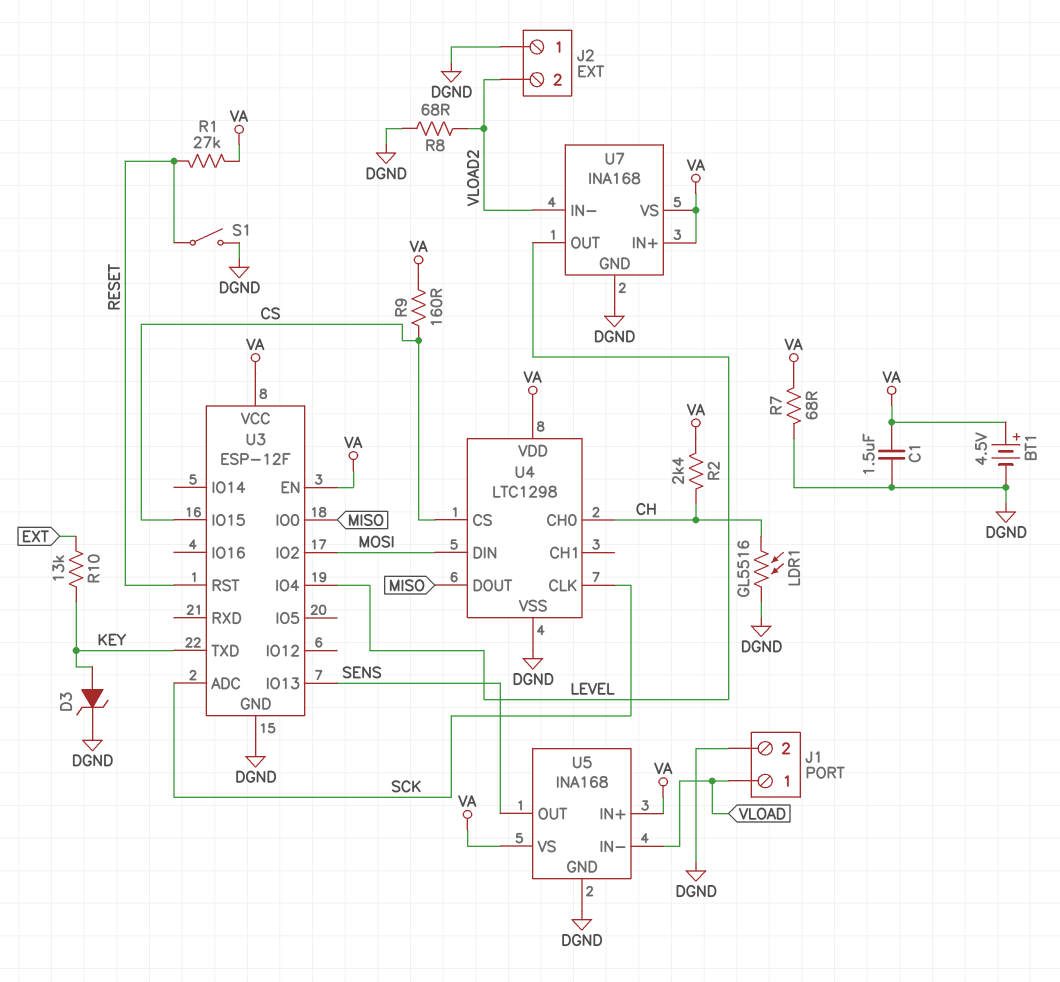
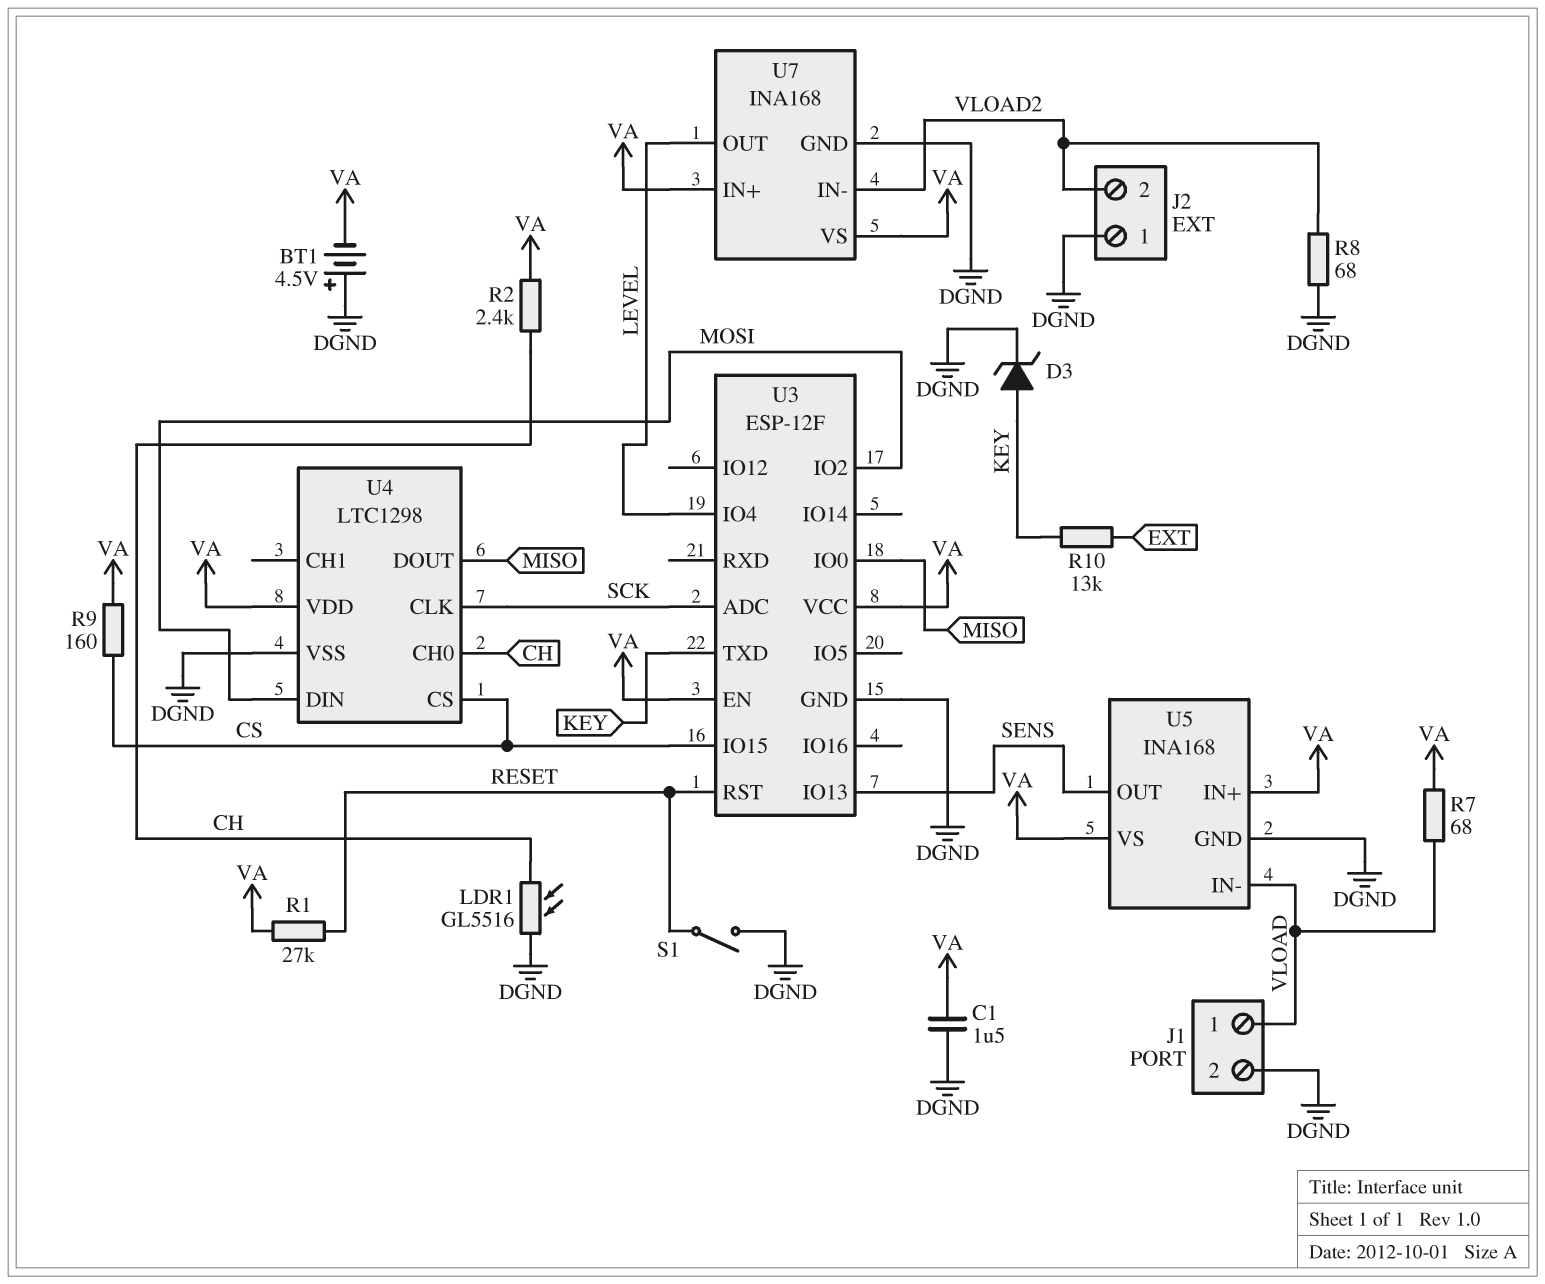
BT1: 4.5V (plus VA, minus DGND) -> 4.5V (plus DGND, minus VA)
R7: 68 (DGND, VA) -> 68 (VA, VLOAD)

